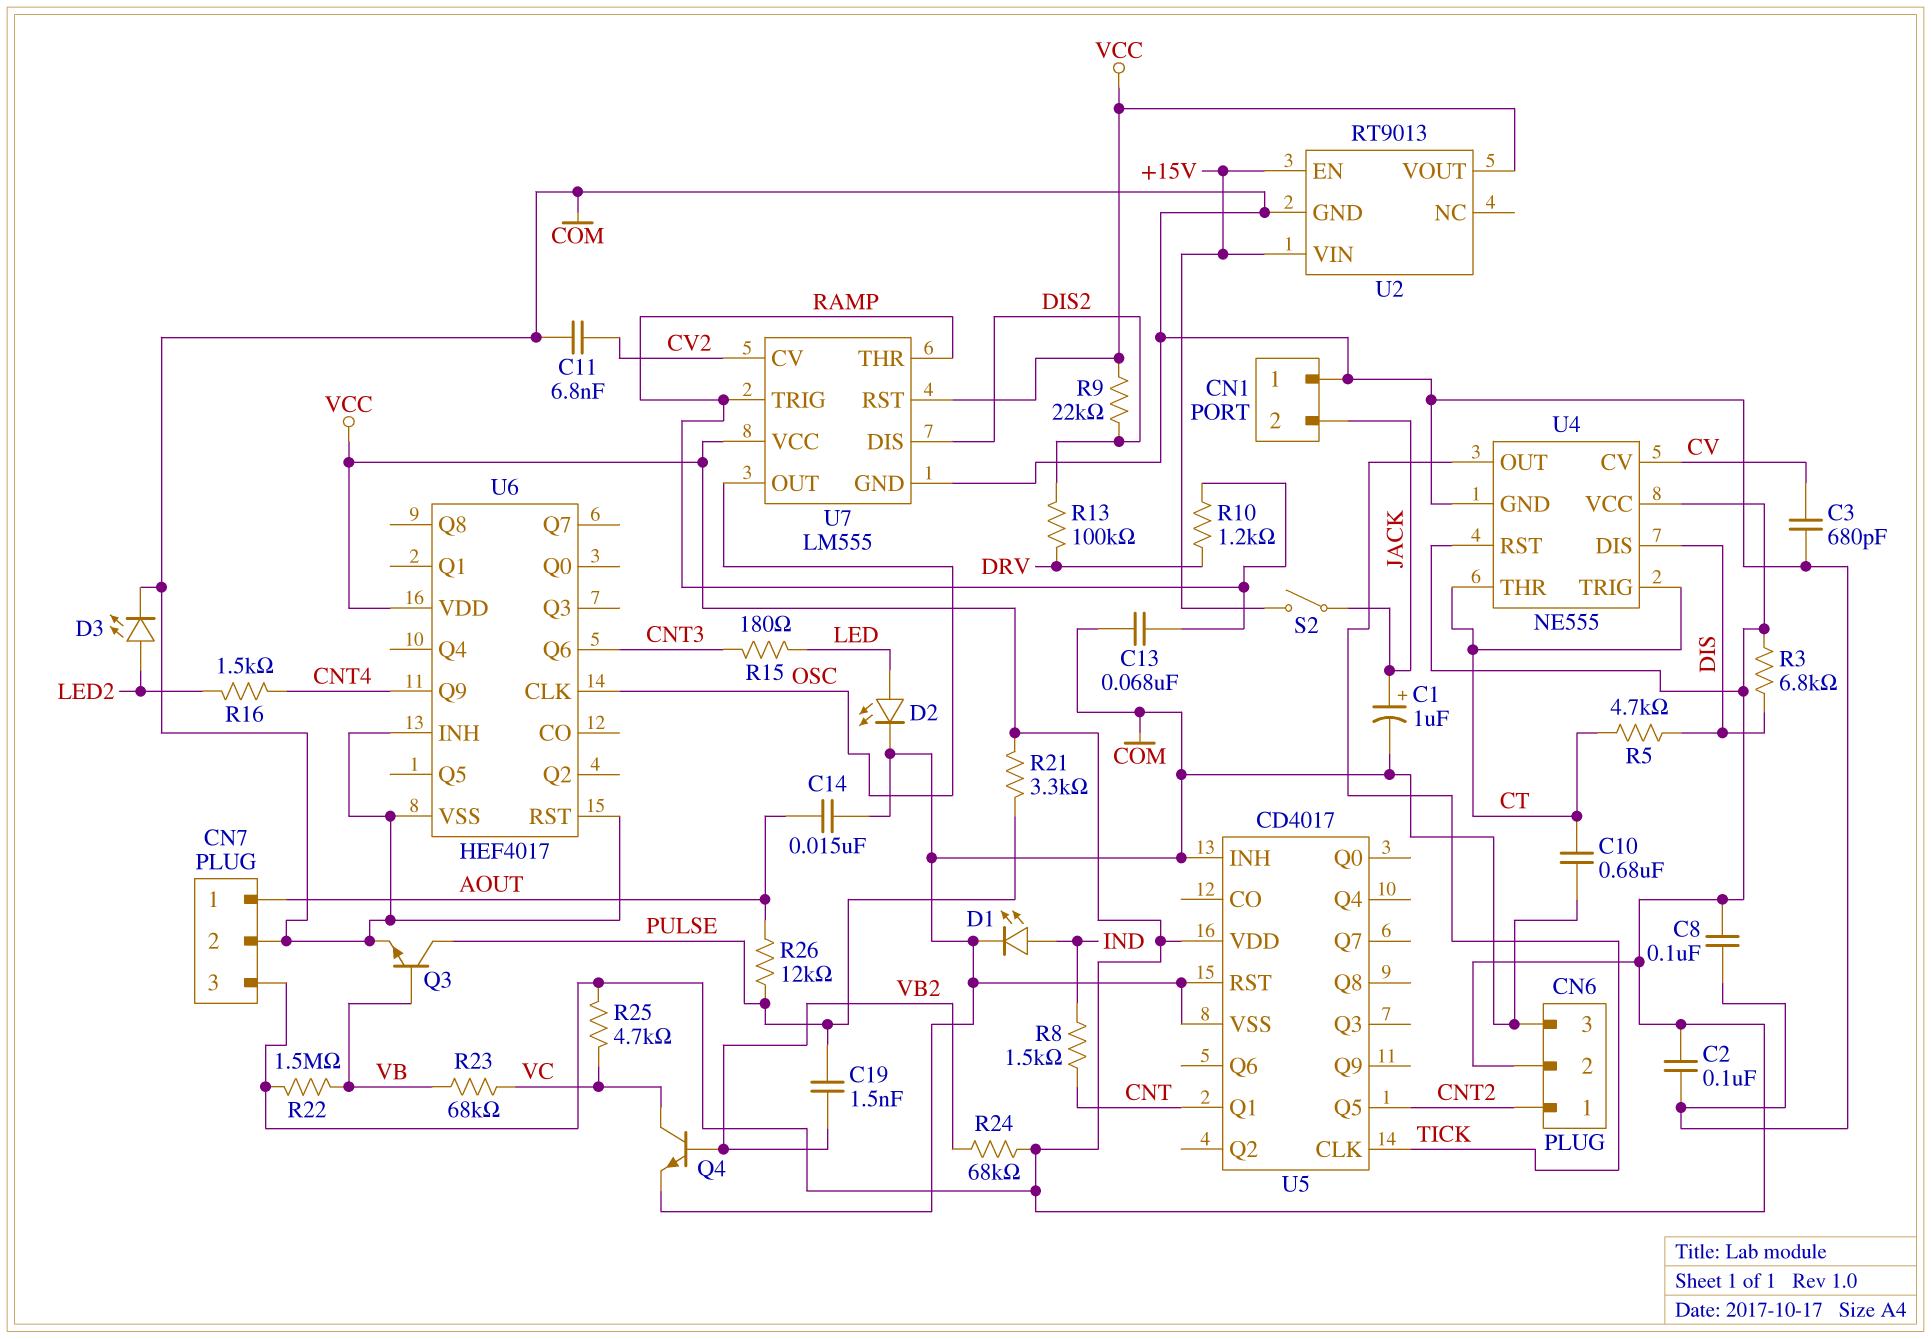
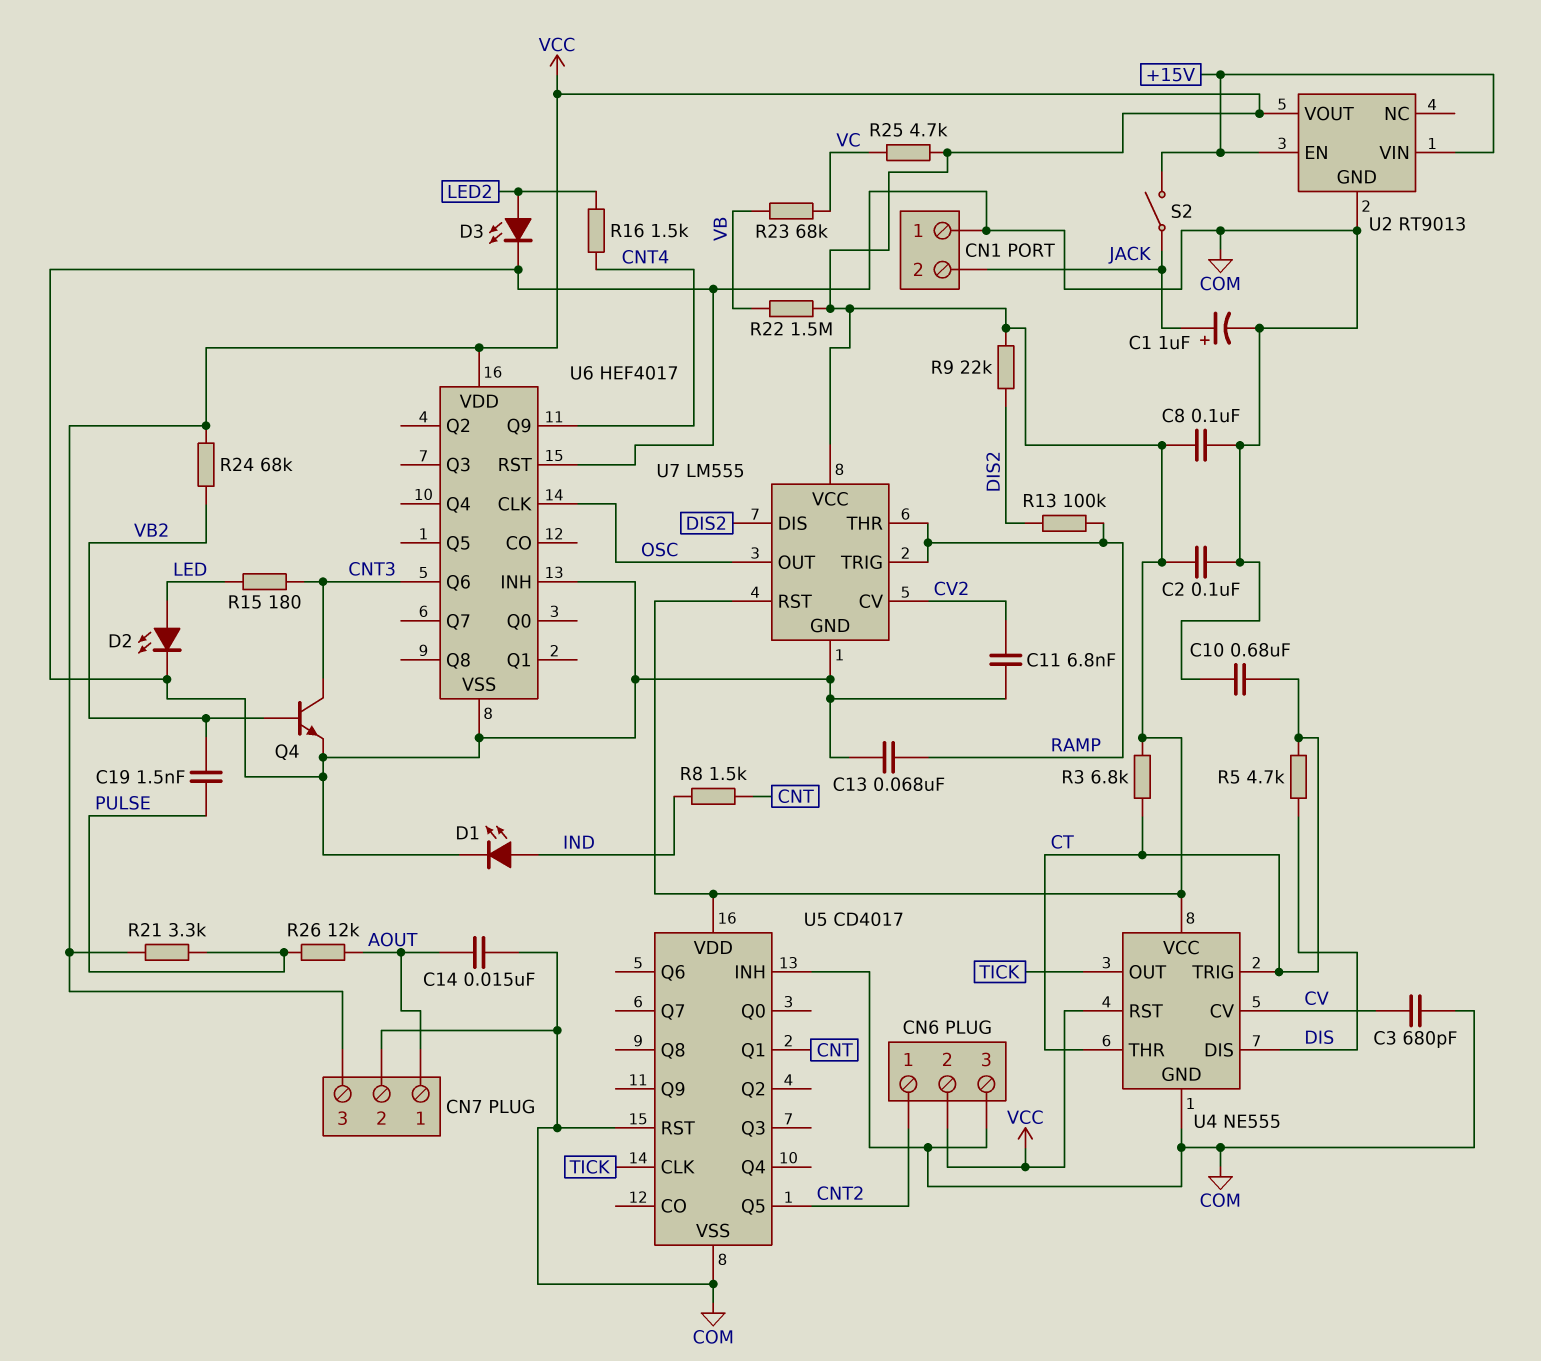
Q3: NPN (B VB, C PULSE, E COM) -> none
Q4: NPN (B VB2, C VC, E COM) -> NPN (B VB2, C CNT3, E COM)
R3: 6.8k (DIS, VCC) -> 6.8k (CT, VCC)
R10: 1.2k (DRV, RAMP) -> none
R13: 100k (DIS2, DRV) -> 100k (DIS2, RAMP)

